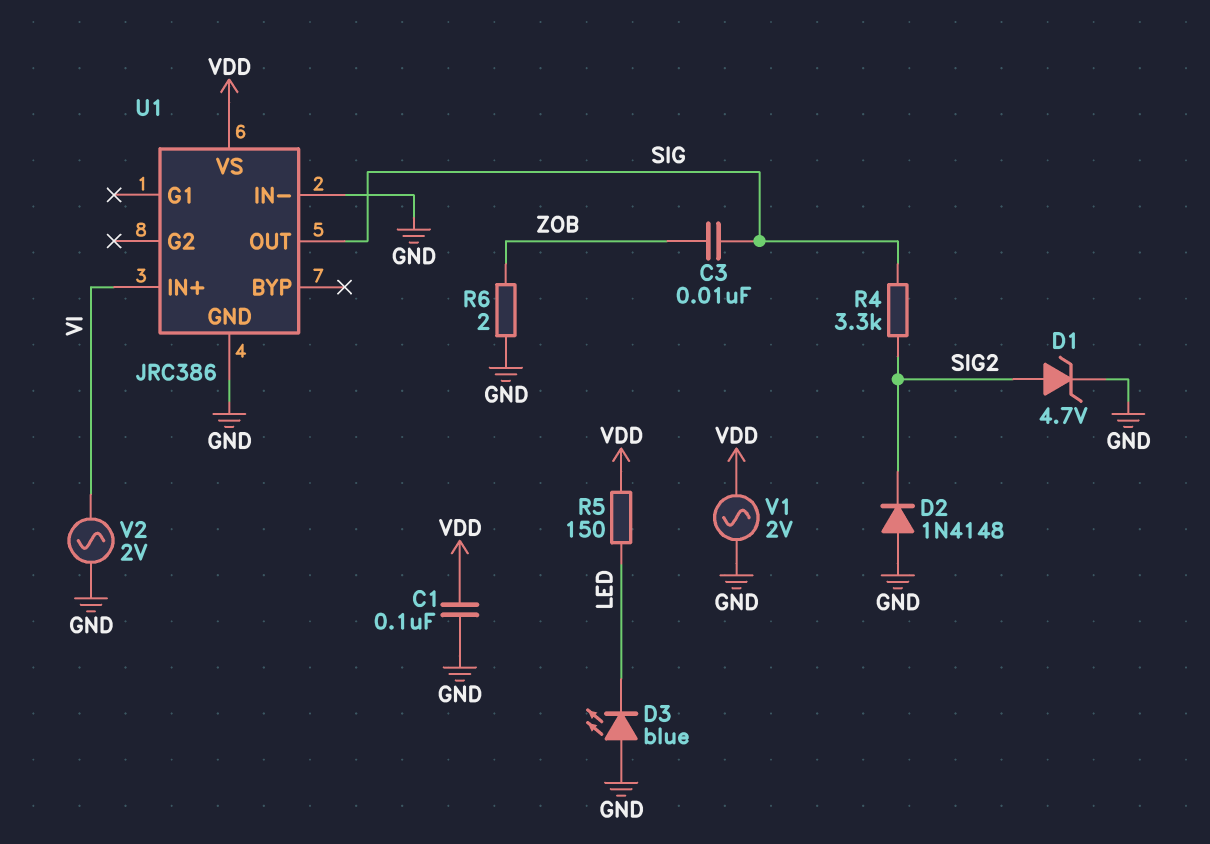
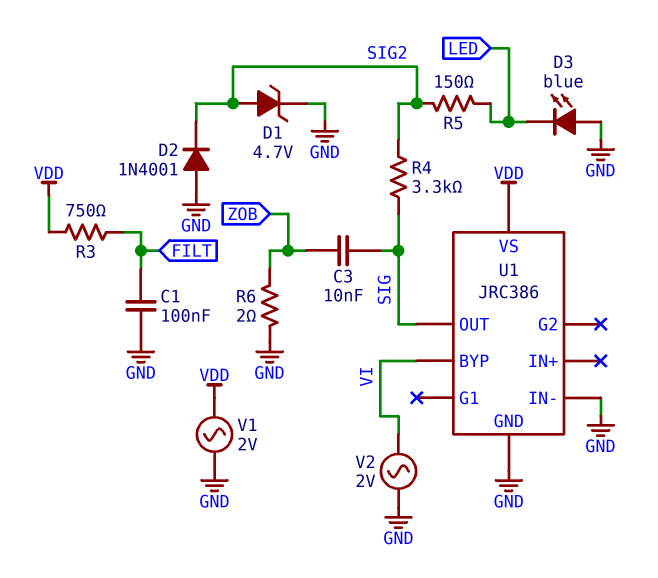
C1: 100nF (GND, VDD) -> 100nF (FILT, GND)
D2: diode 1N4148 (A GND, K SIG2) -> diode 1N4001 (A GND, K SIG2)
R3: none -> 750 (FILT, VDD)
R5: 150 (LED, VDD) -> 150 (LED, SIG2)
U1 pin BYP: none -> VI
U1 pin IN+: VI -> none

